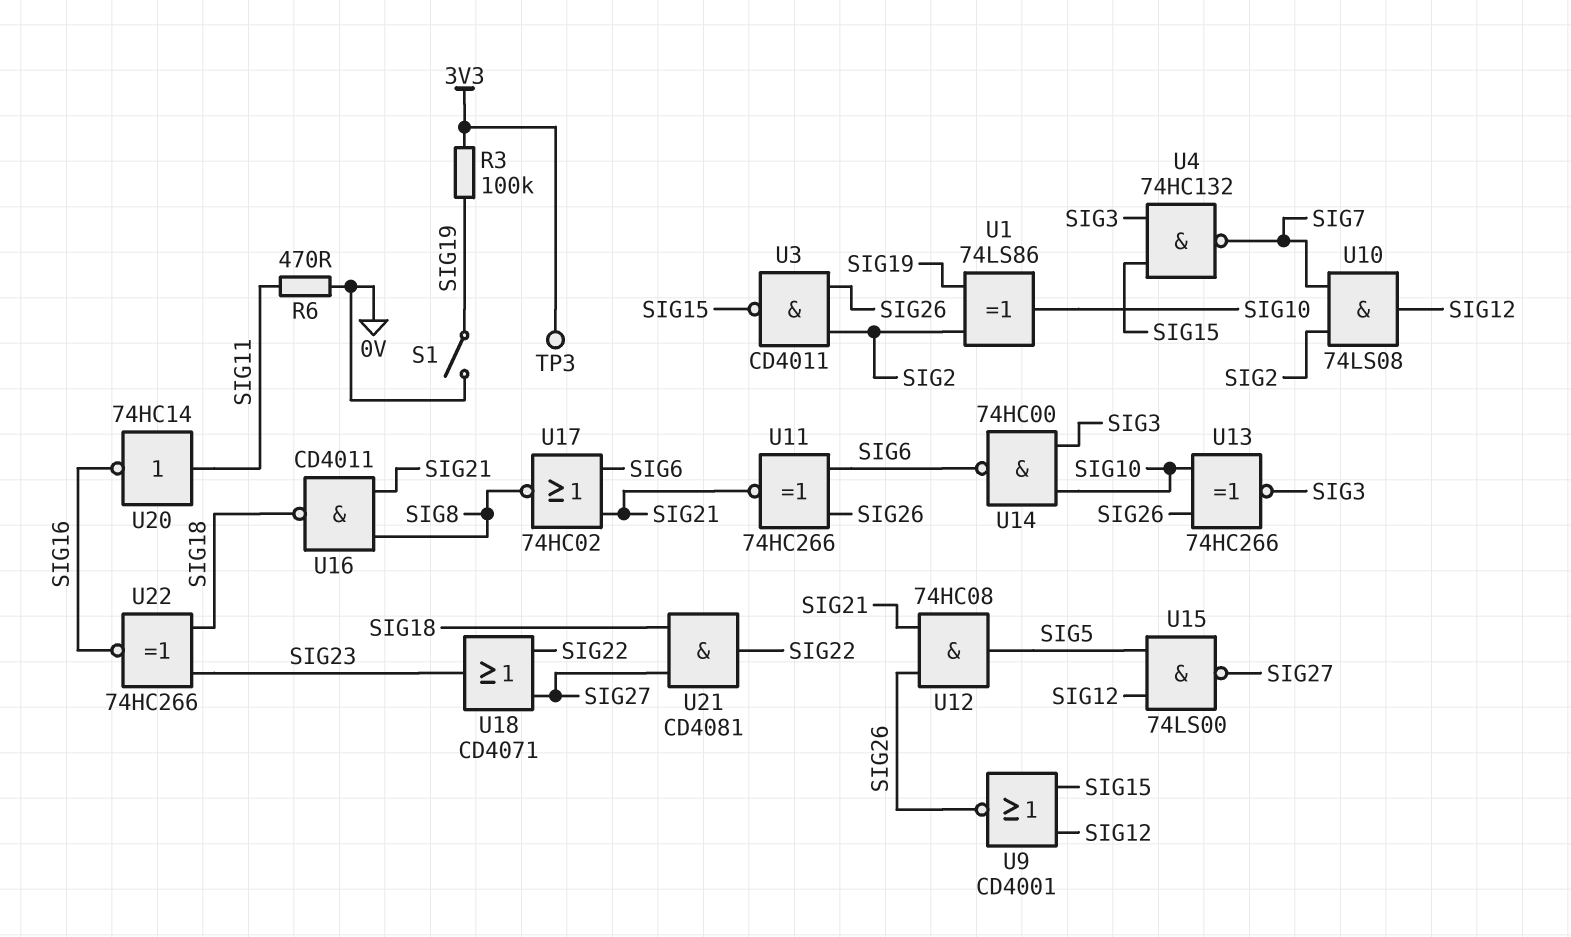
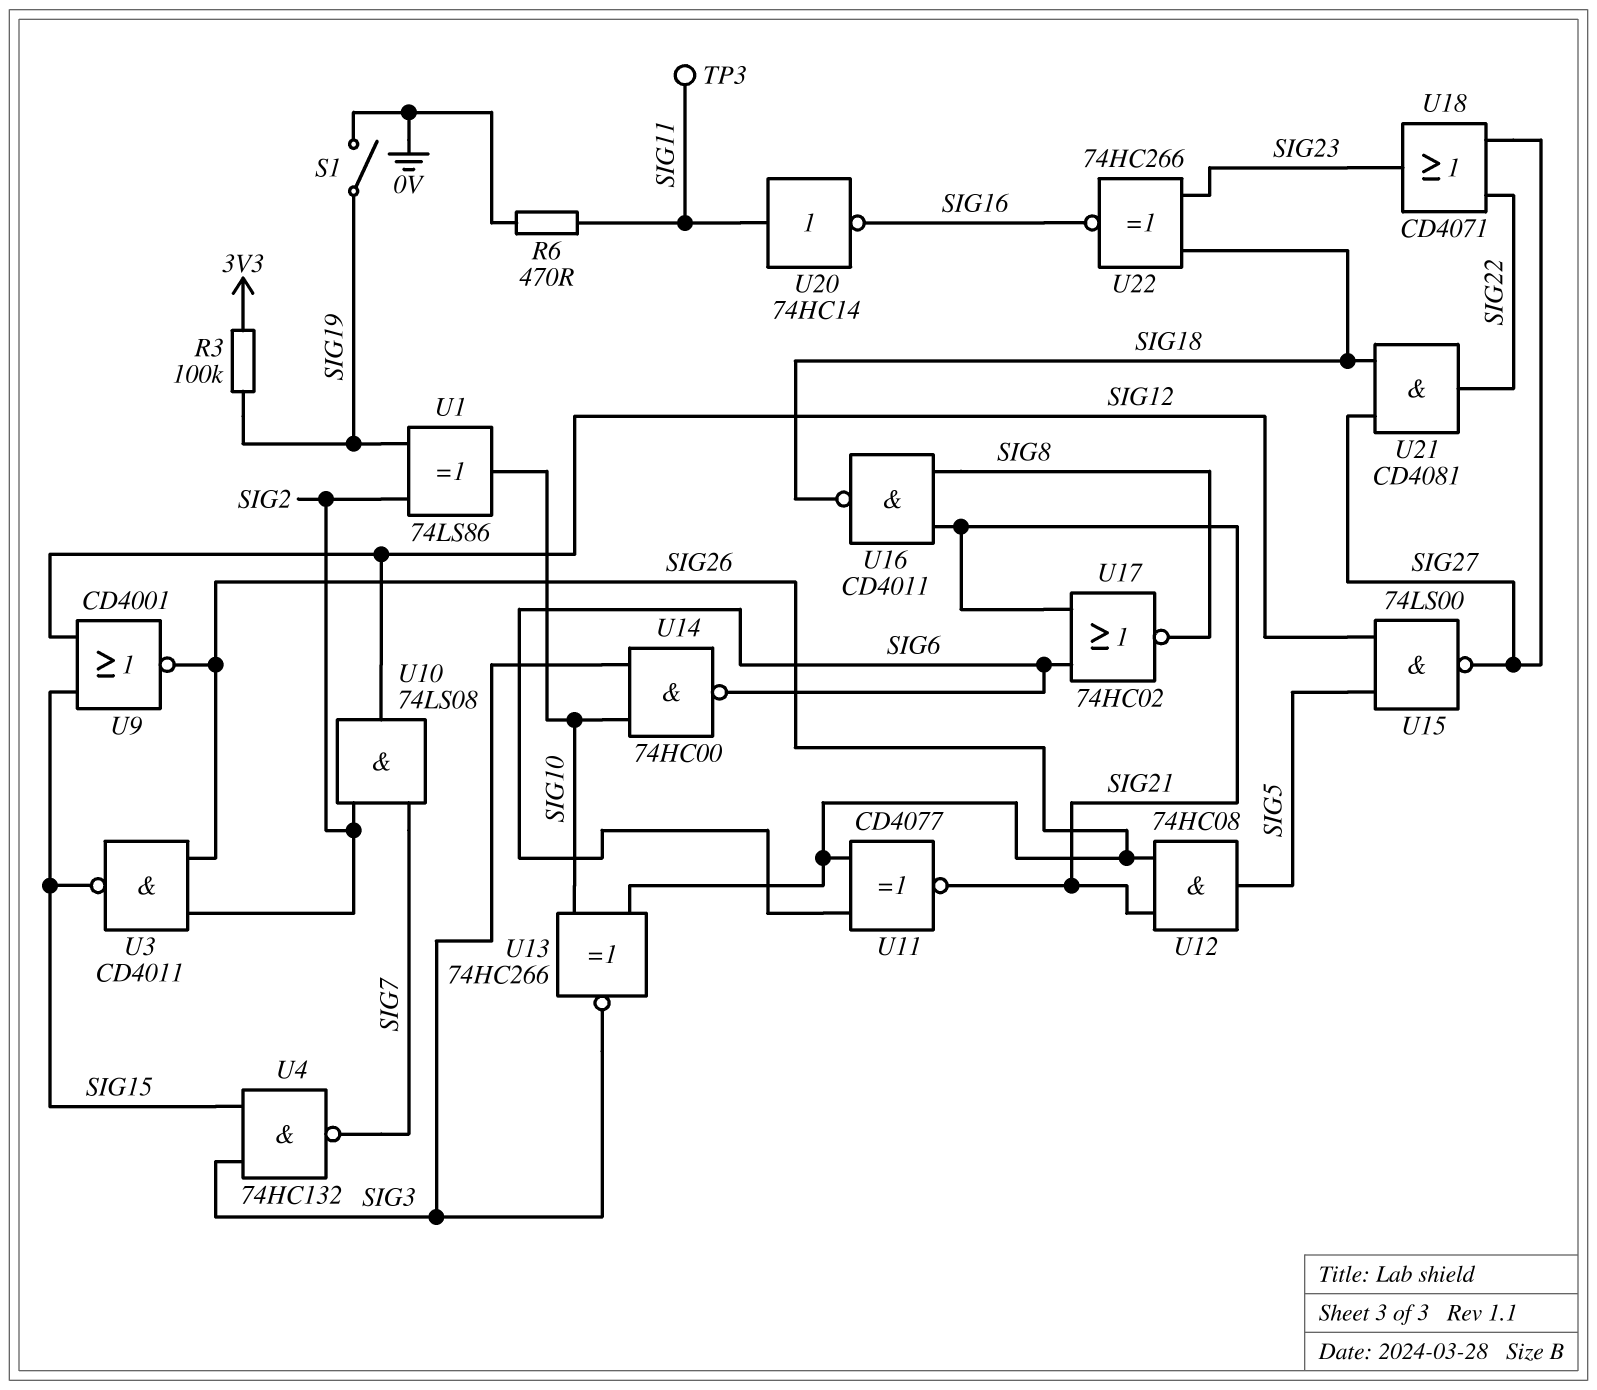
TP3: test point (3V3) -> test point (SIG11)
U11: XNOR 74HC266 (in SIG6, in SIG26, out SIG21) -> XNOR CD4077 (in SIG6, in SIG26, out SIG21)

